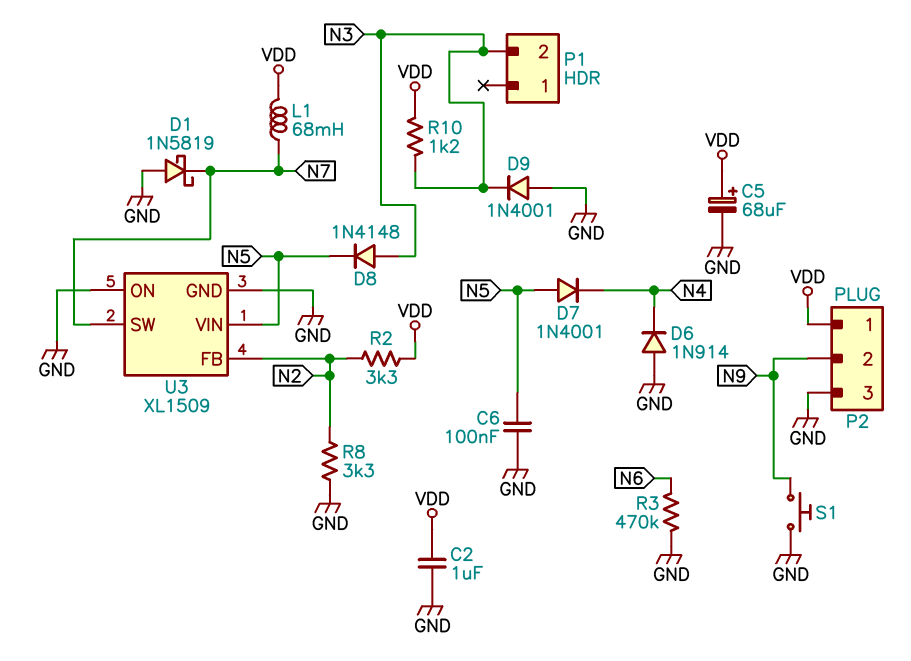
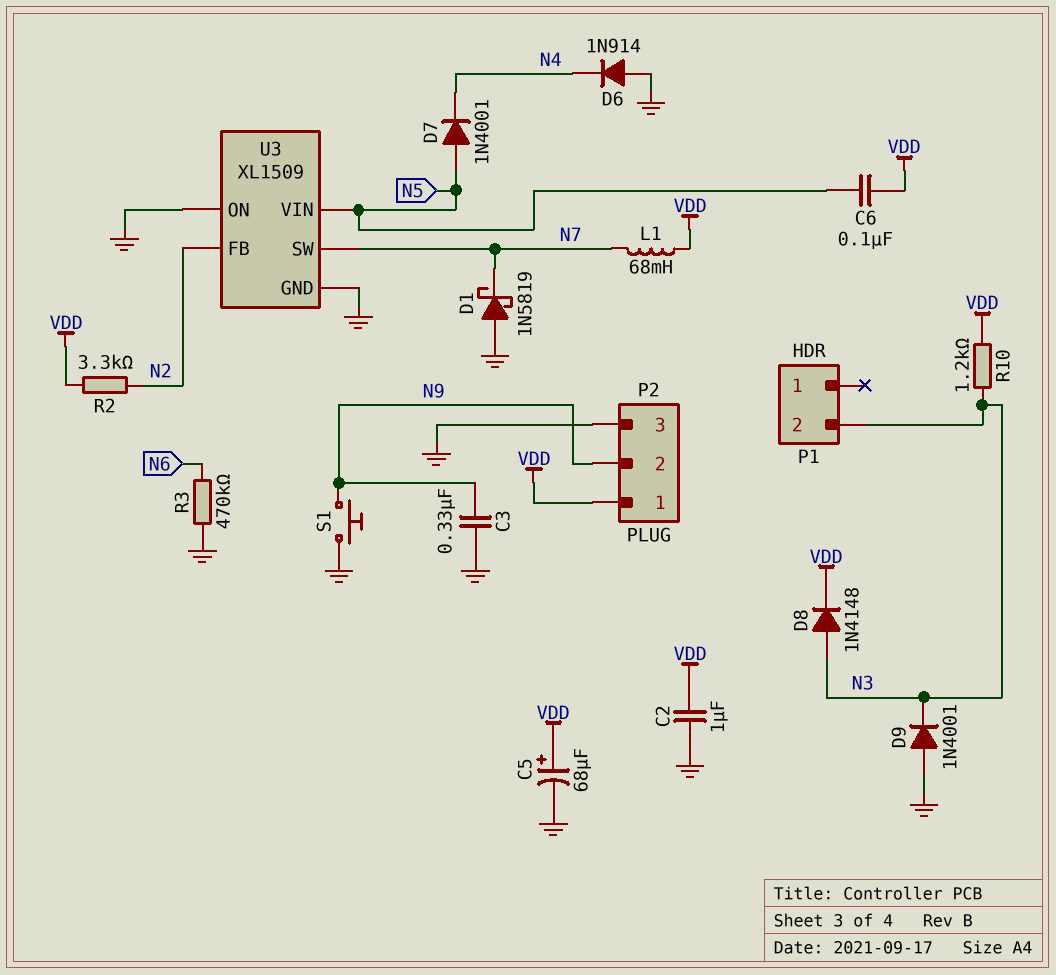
C3: none -> 330nF (GND, N9)
C6: 100nF (GND, N5) -> 100nF (N5, VDD)
D8: diode 1N4148 (A N3, K N5) -> diode 1N4148 (A N3, K VDD)
R8: 3.3k (GND, N2) -> none

